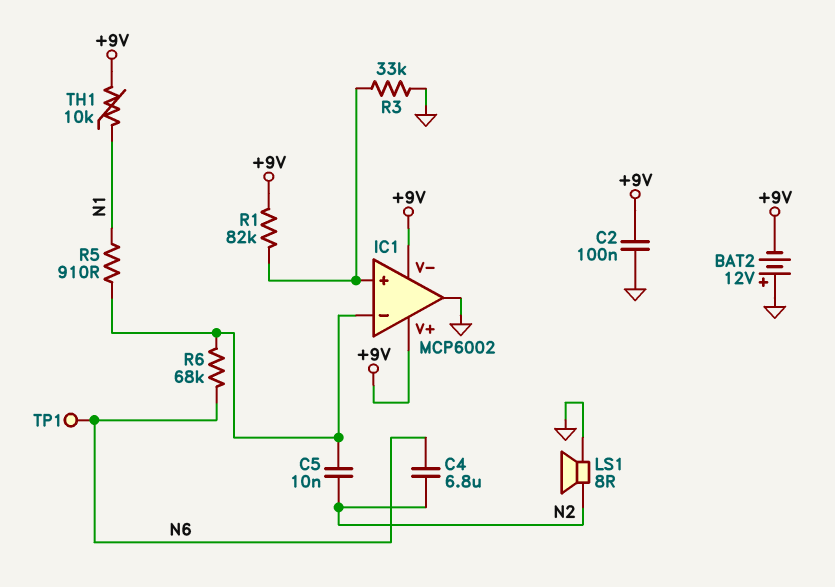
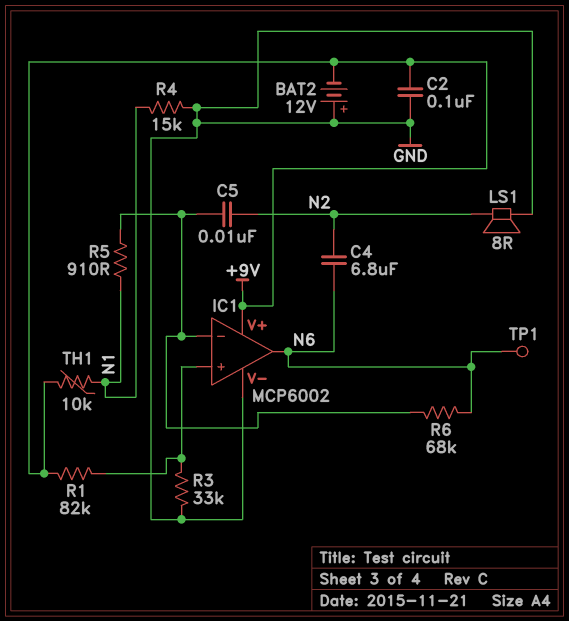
IC1 pin V-: +9V -> GND
IC1 pin out: GND -> N6
R4: none -> 15k (GND, N1)

